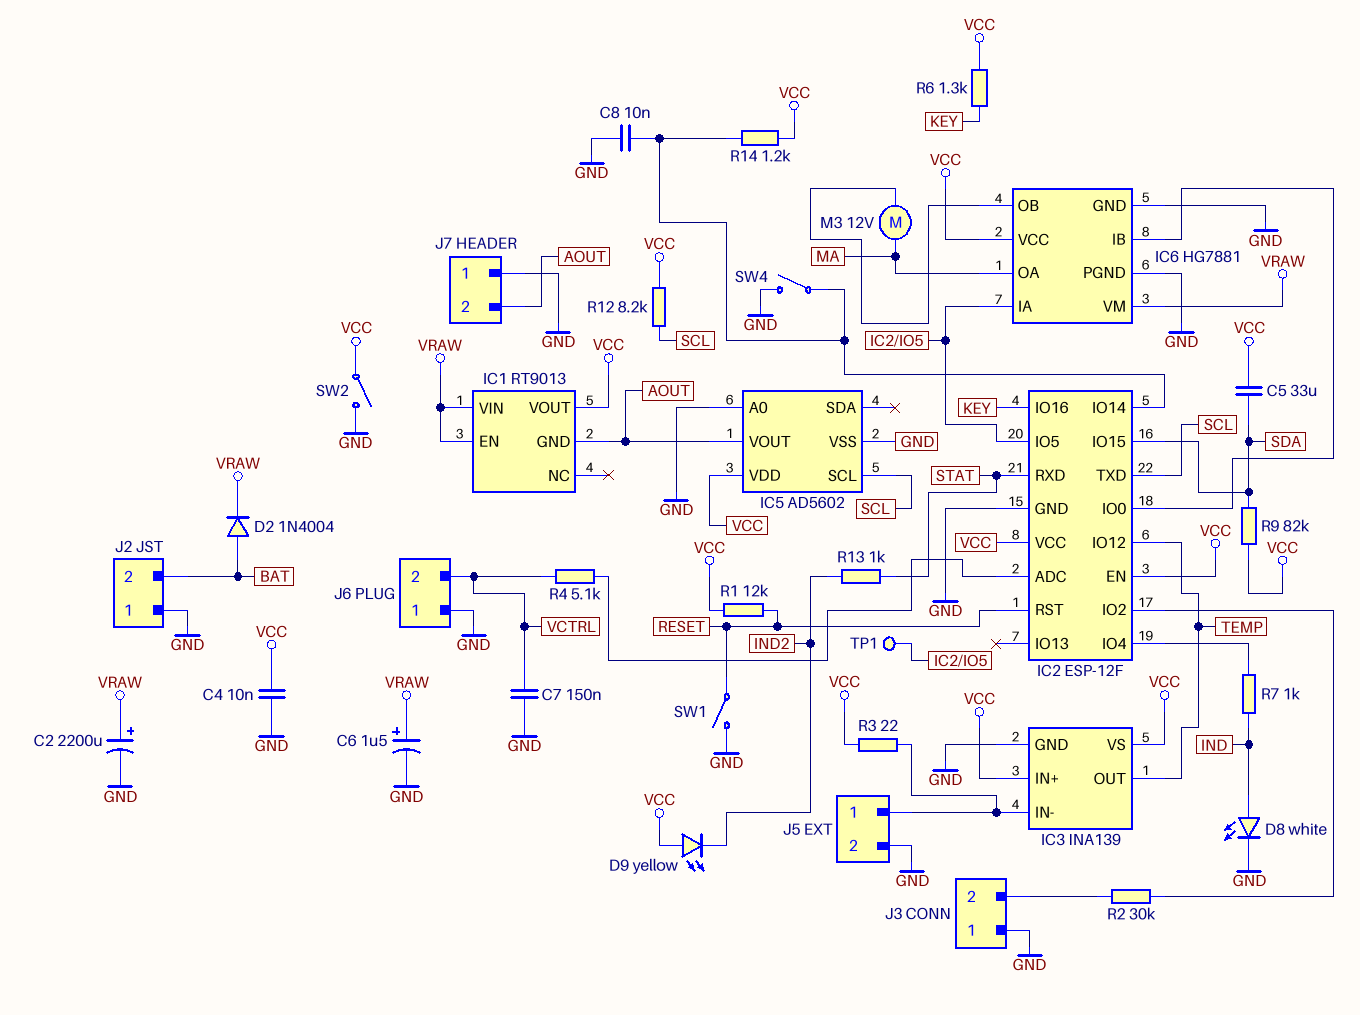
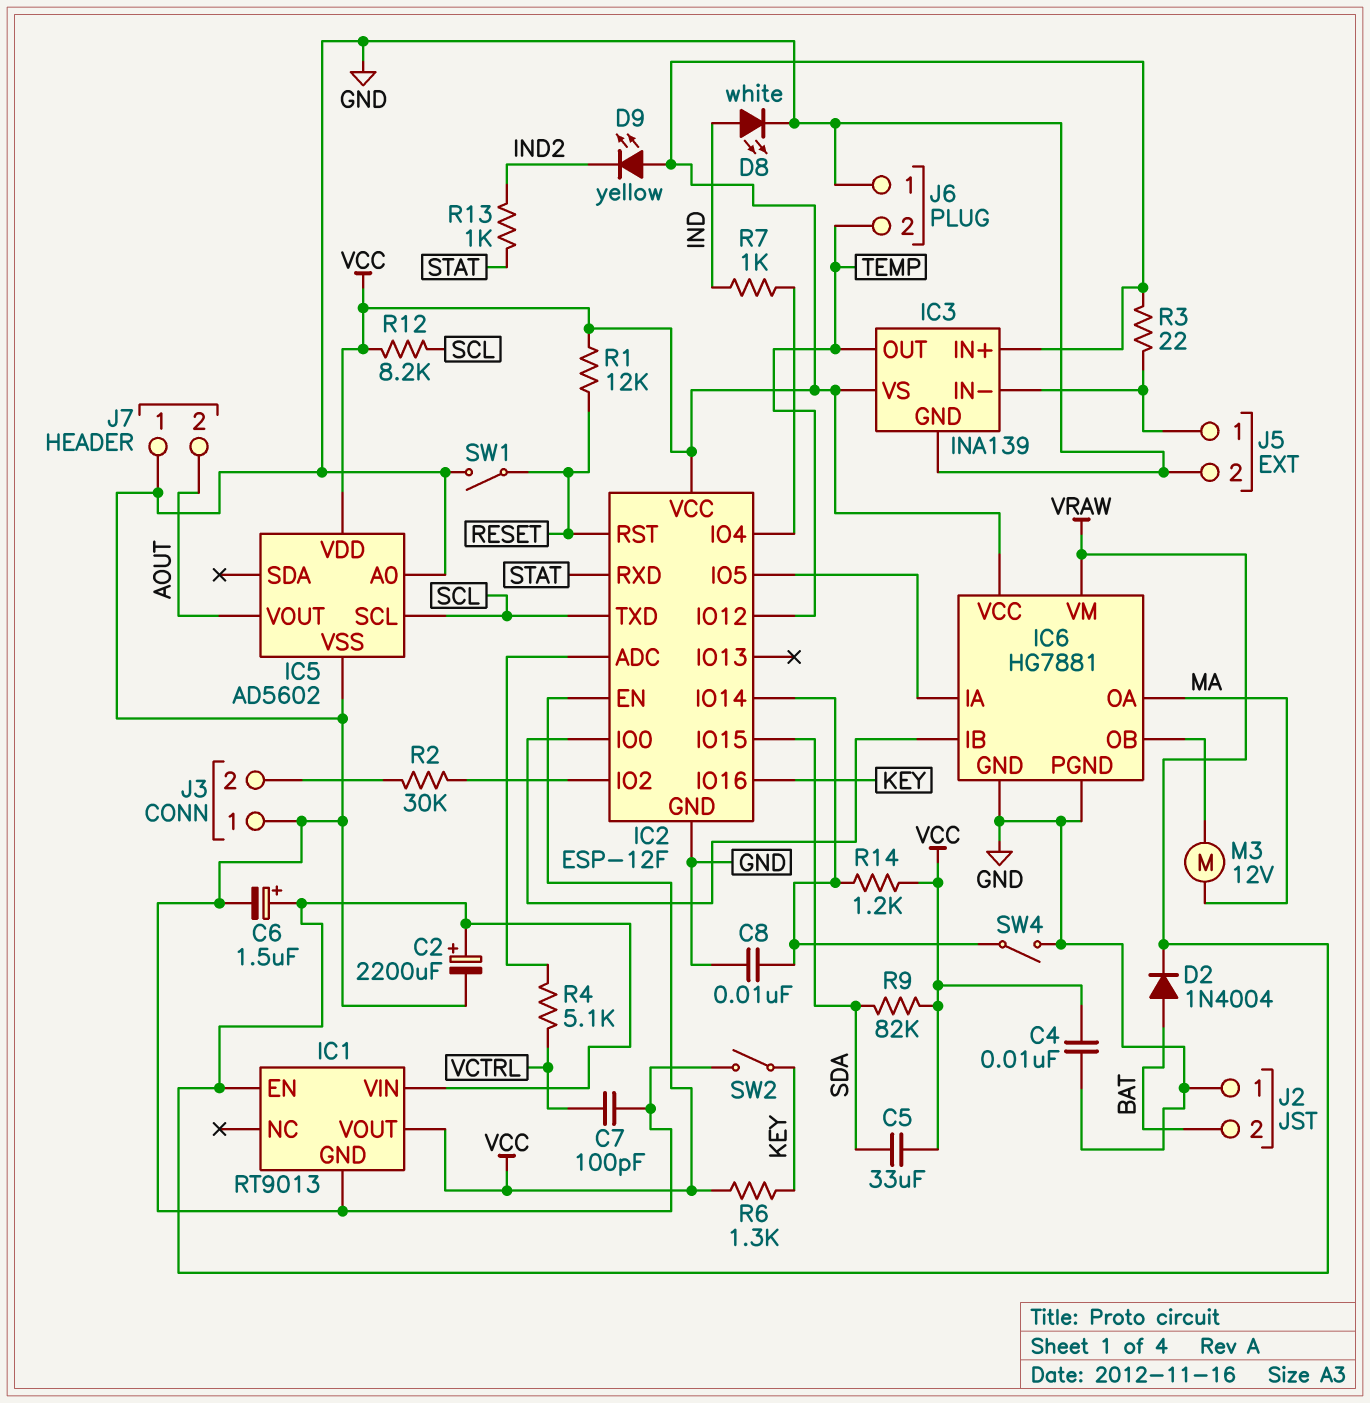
C7: 150nF (GND, VCTRL) -> 100pF (GND, VCTRL)
IC1 pin GND: AOUT -> GND
J6 pin 2: VCTRL -> TEMP
SW2: switch (GND, VCC) -> switch (GND, KEY)
TP1: test point (IC2/IO5) -> none

